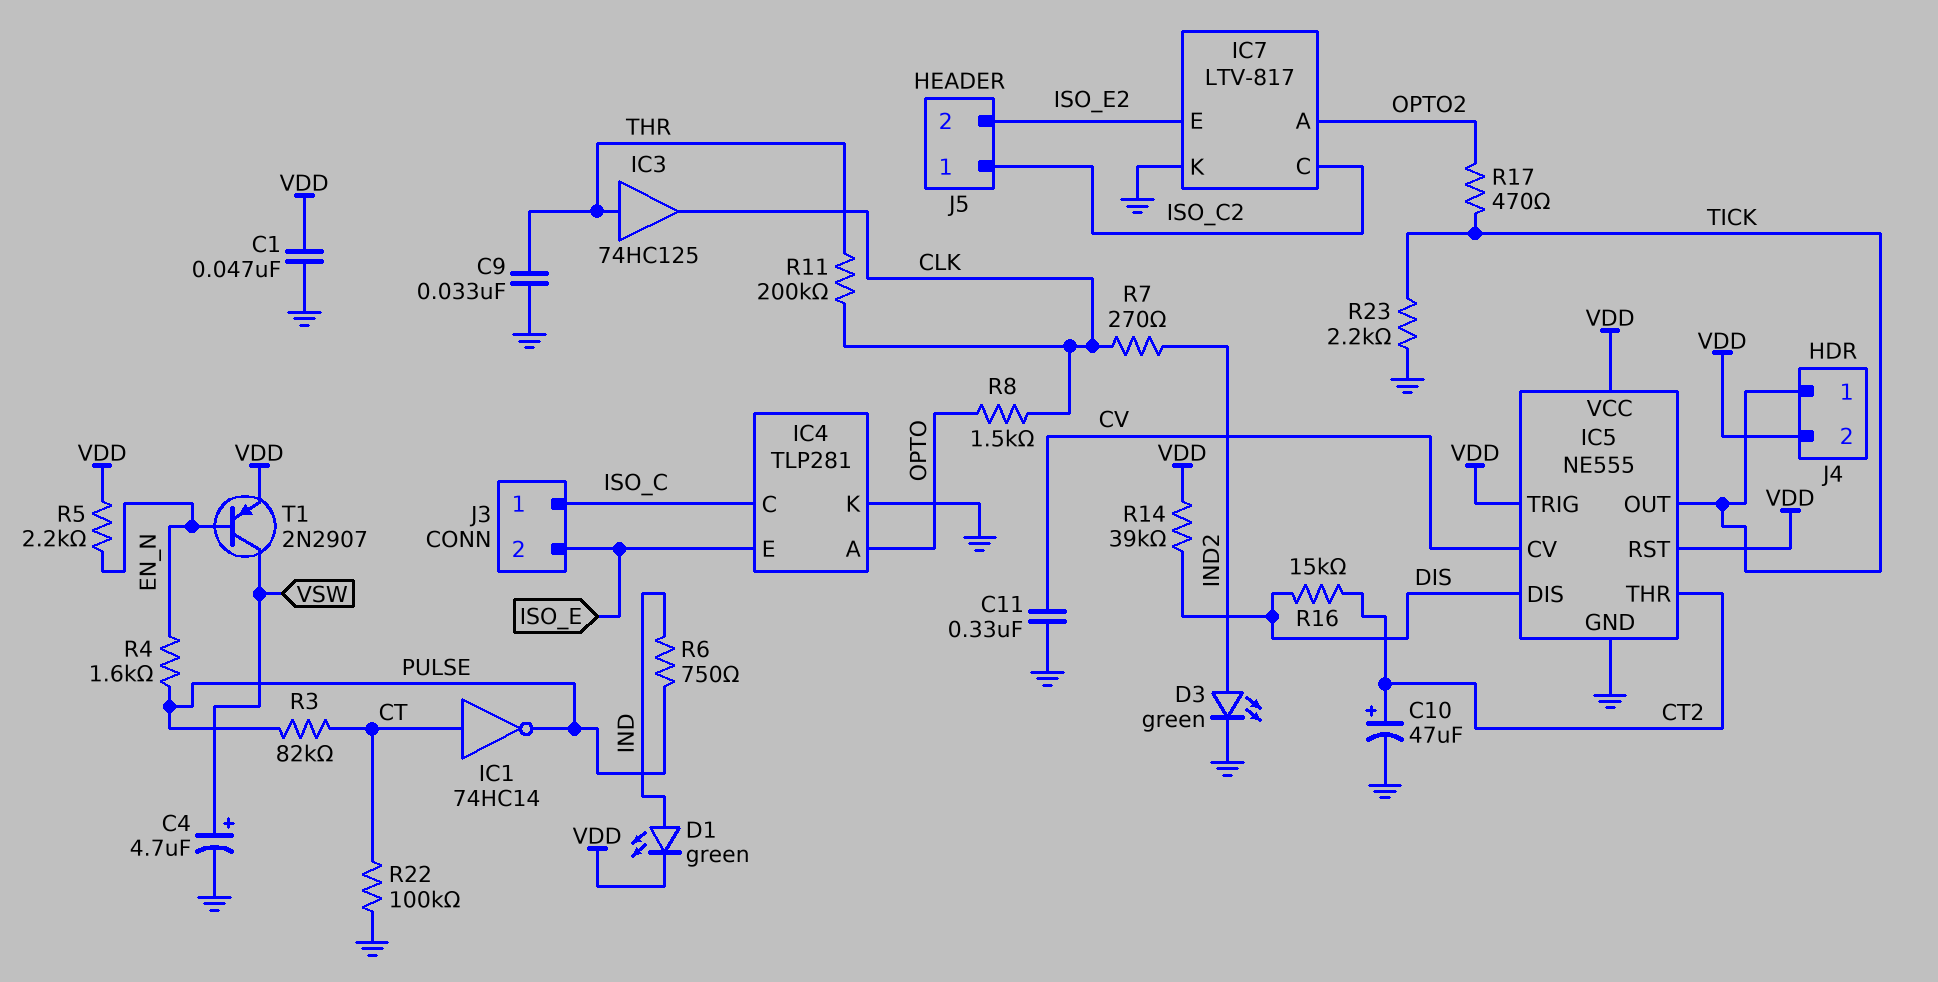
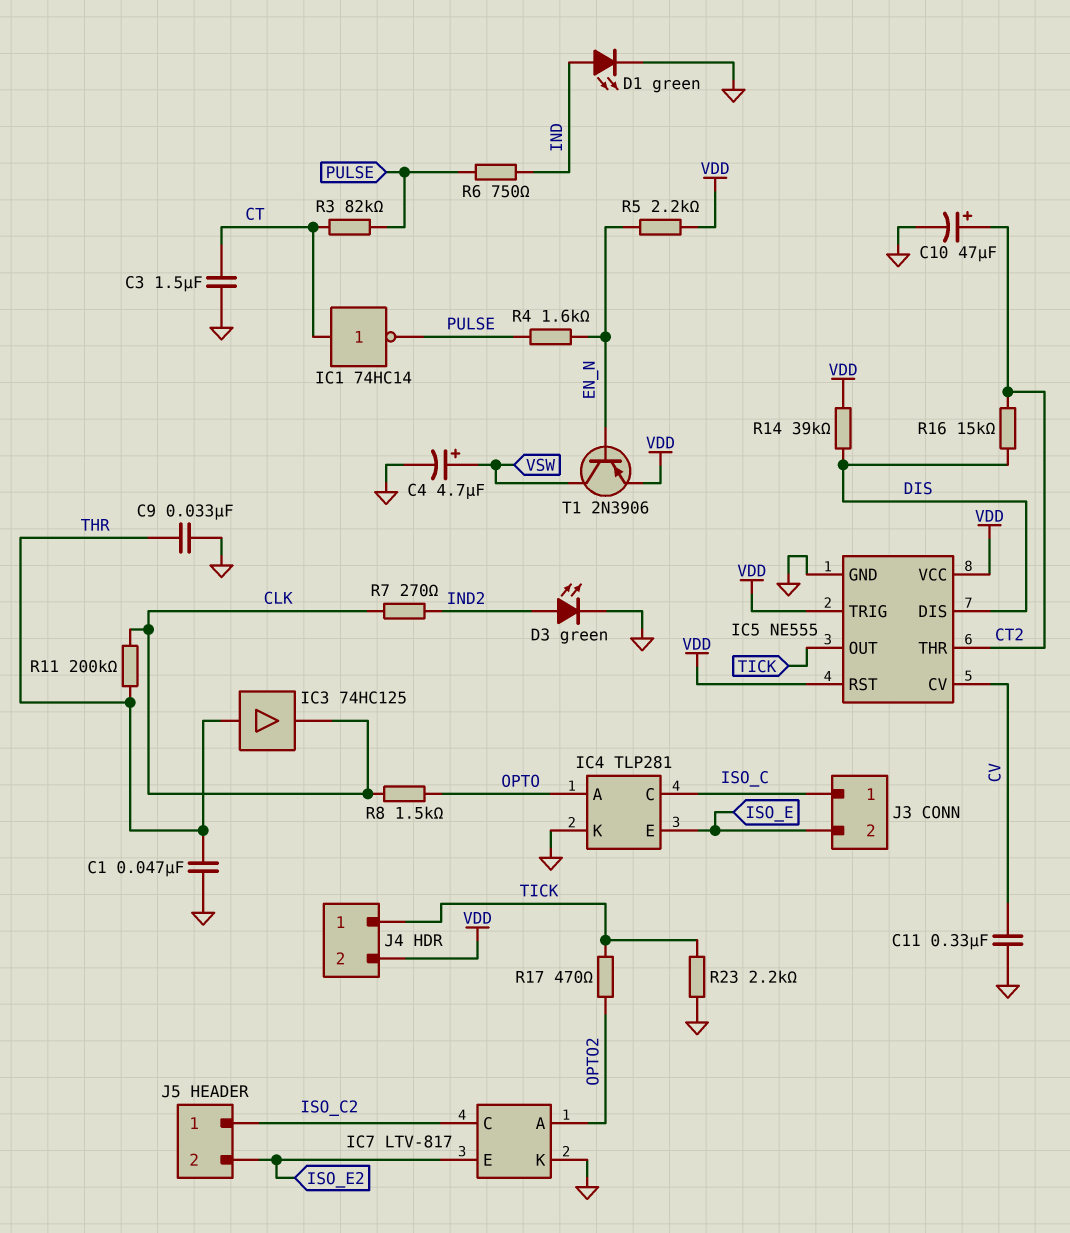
C1: 47nF (GND, VDD) -> 47nF (GND, THR)
C3: none -> 1.5uF (CT, GND)
D1: LED green (A IND, K VDD) -> LED green (A IND, K GND)
R22: 100k (CT, GND) -> none
T1: PNP 2N2907 (B EN_N, C VSW, E VDD) -> PNP 2N3906 (B EN_N, C VSW, E VDD)

